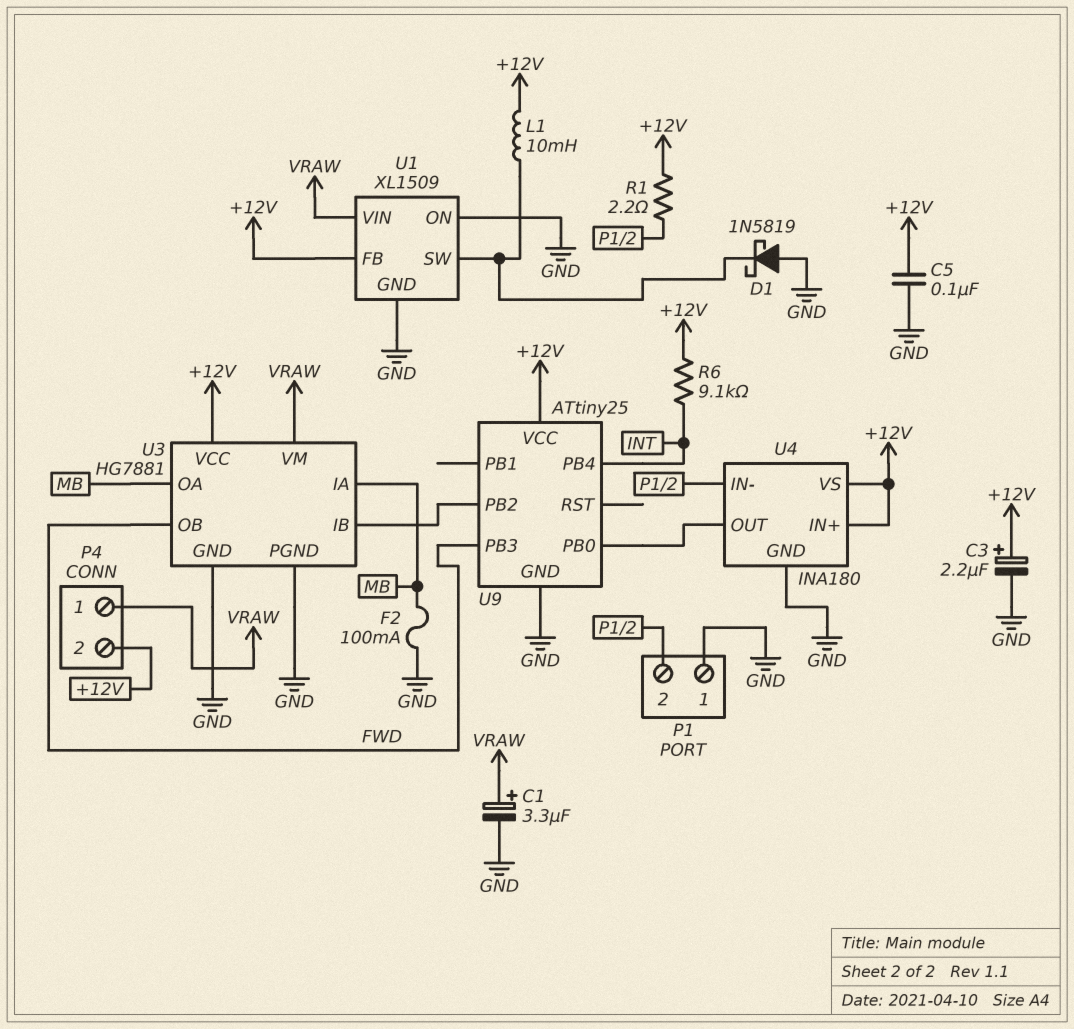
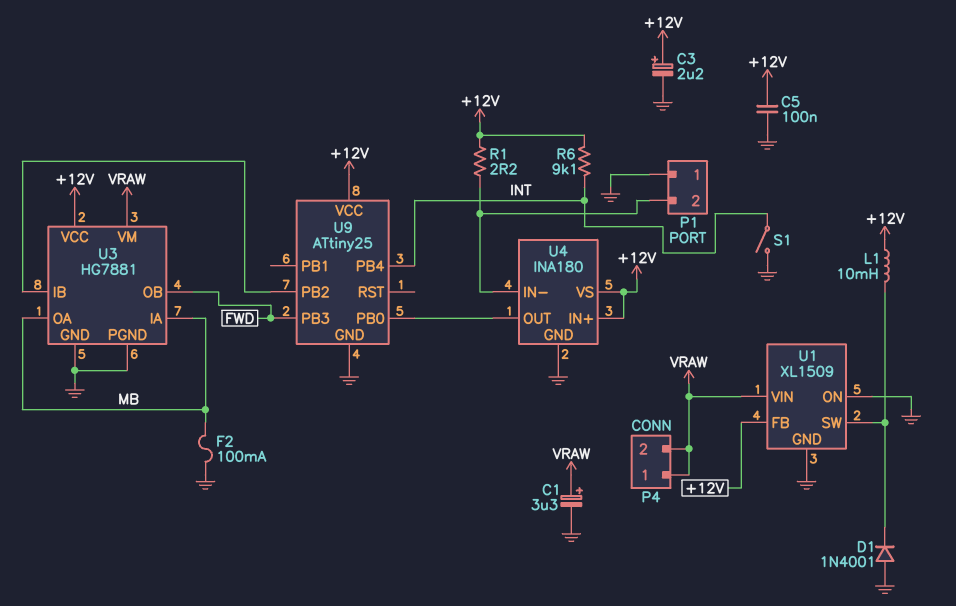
D1: schottky 1N5819 (A GND, K U1/SW) -> diode 1N4001 (A GND, K U1/SW)
P4 pin 2: +12V -> VRAW
S1: none -> switch (GND, INT)

